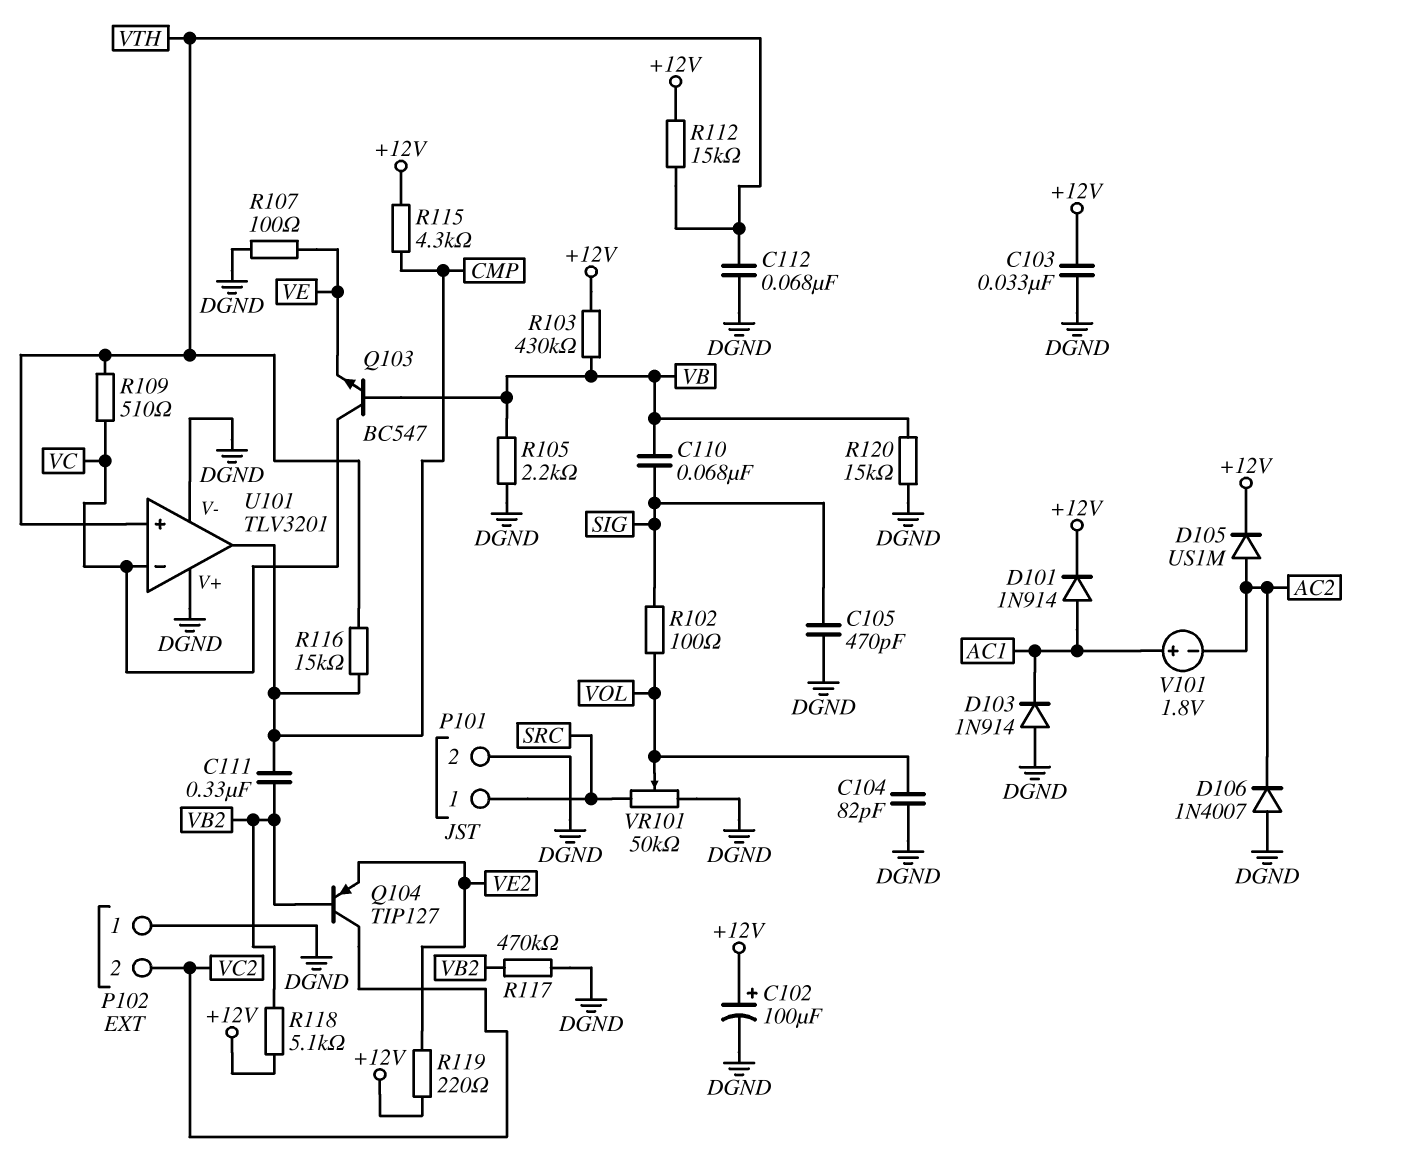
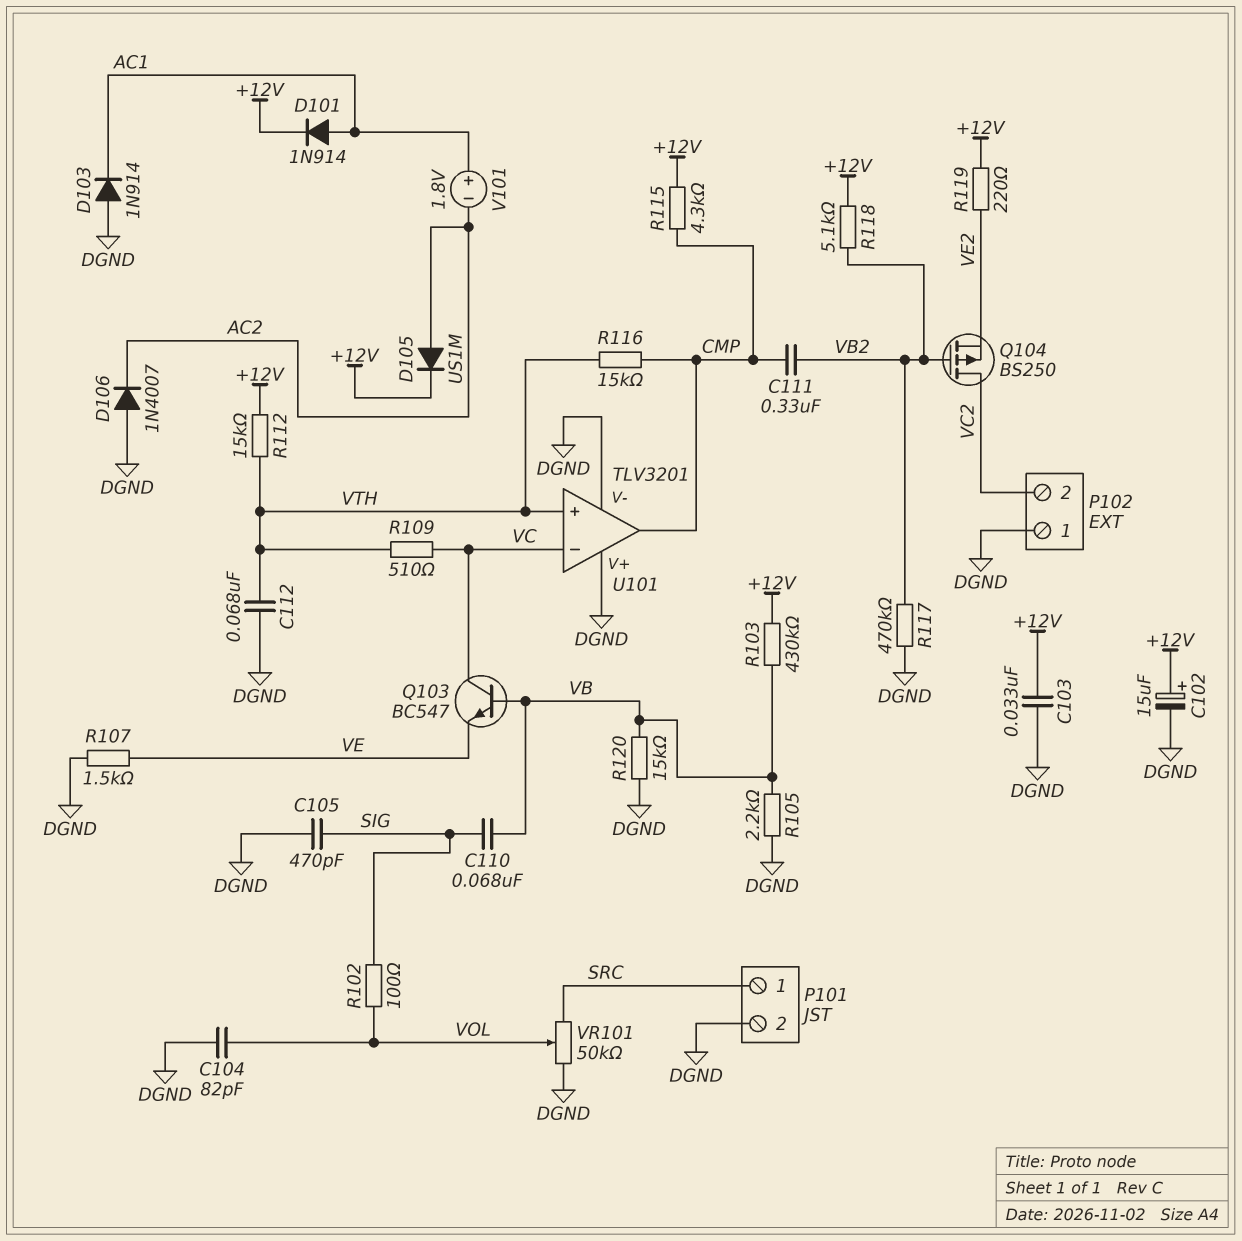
C102: 100uF (plus +12V, minus DGND) -> 15uF (plus +12V, minus DGND)
Q104: PNP TIP127 (B VB2, C VC2, E VE2) -> PMOS BS250 (G VB2, D VC2, S VE2)
R107: 100 (DGND, VE) -> 1.5k (DGND, VE)

